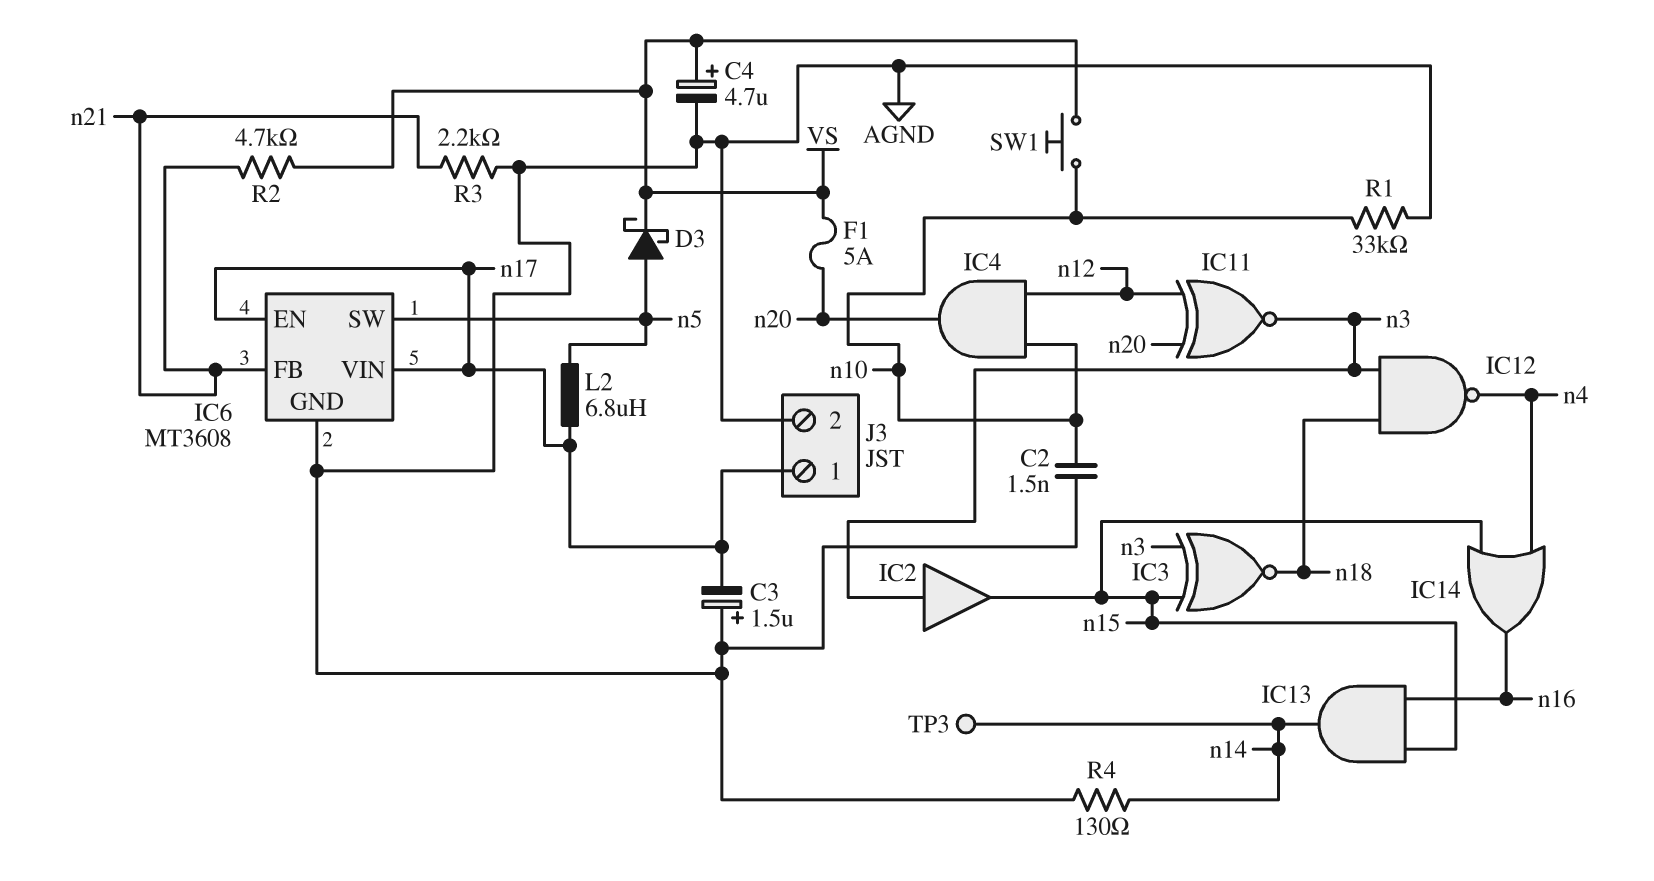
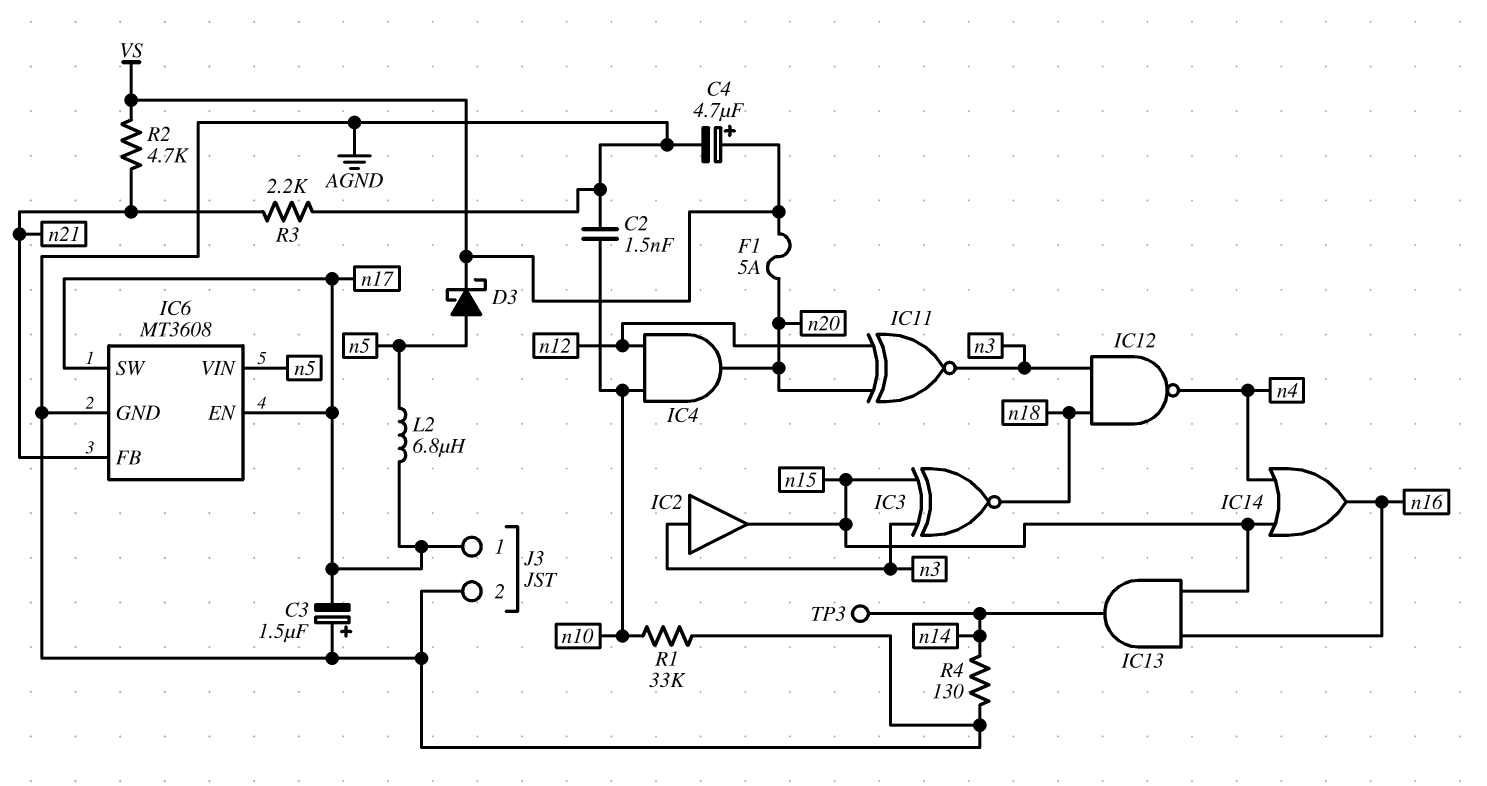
IC6 pin SW: n5 -> n17
IC6 pin VIN: n17 -> n5
SW1: button (VS, n10) -> none

